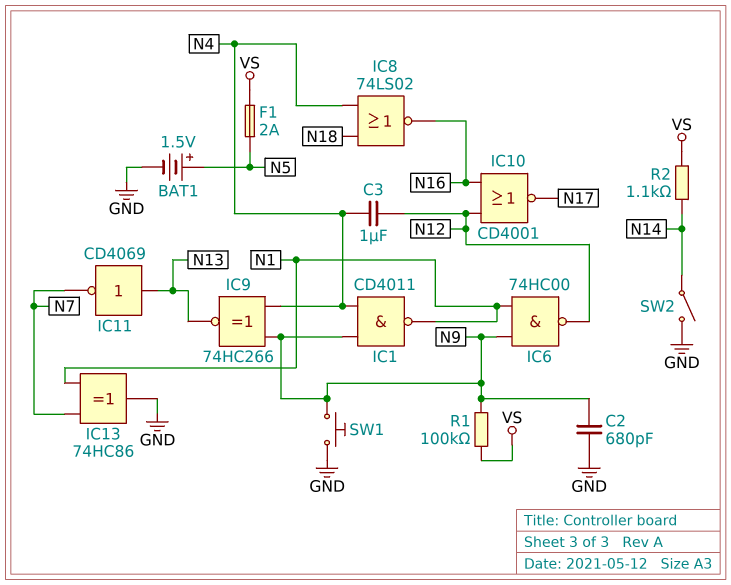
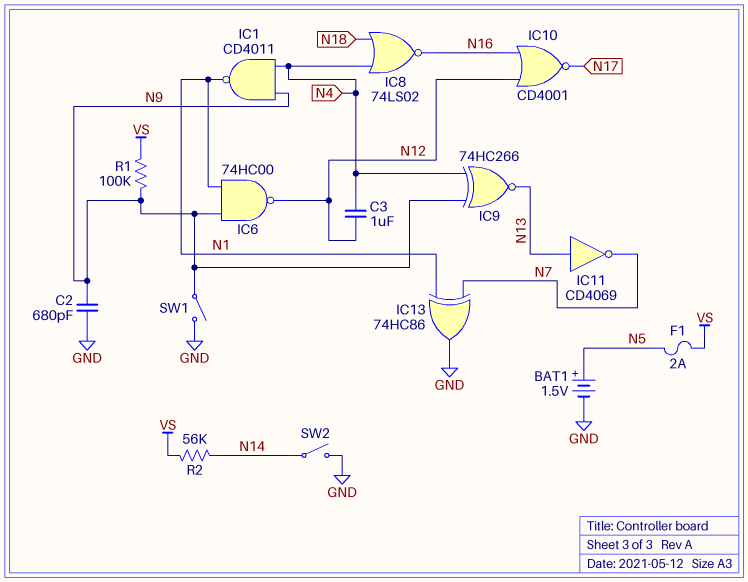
R2: 1.1k (N14, VS) -> 56k (N14, VS)
SW1: button (GND, N9) -> switch (GND, N9)

